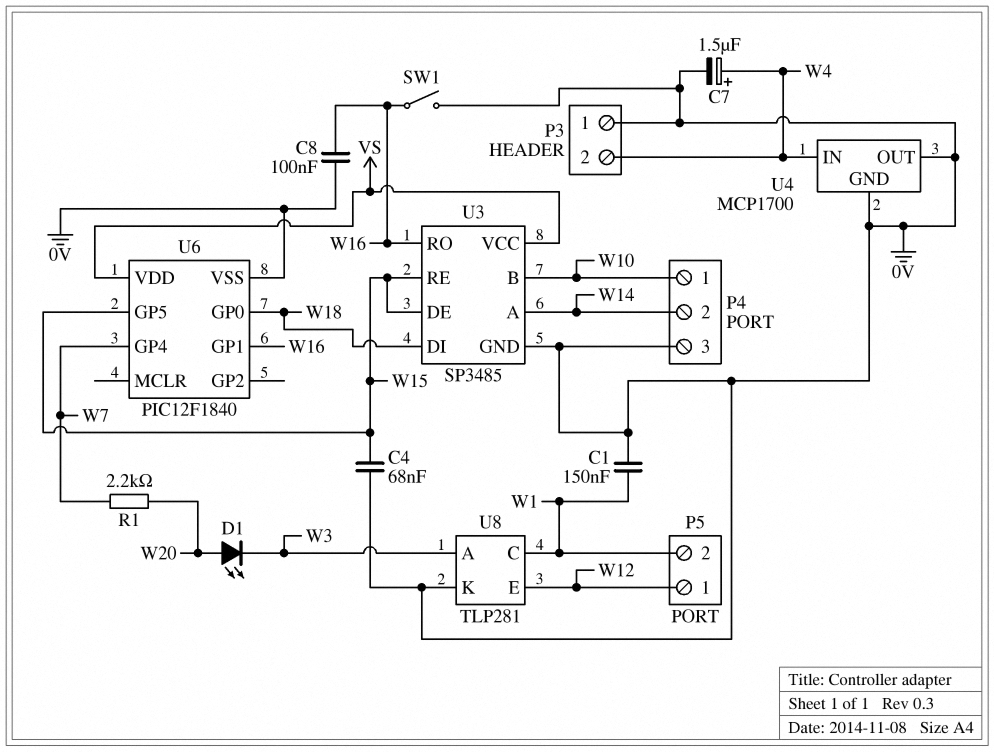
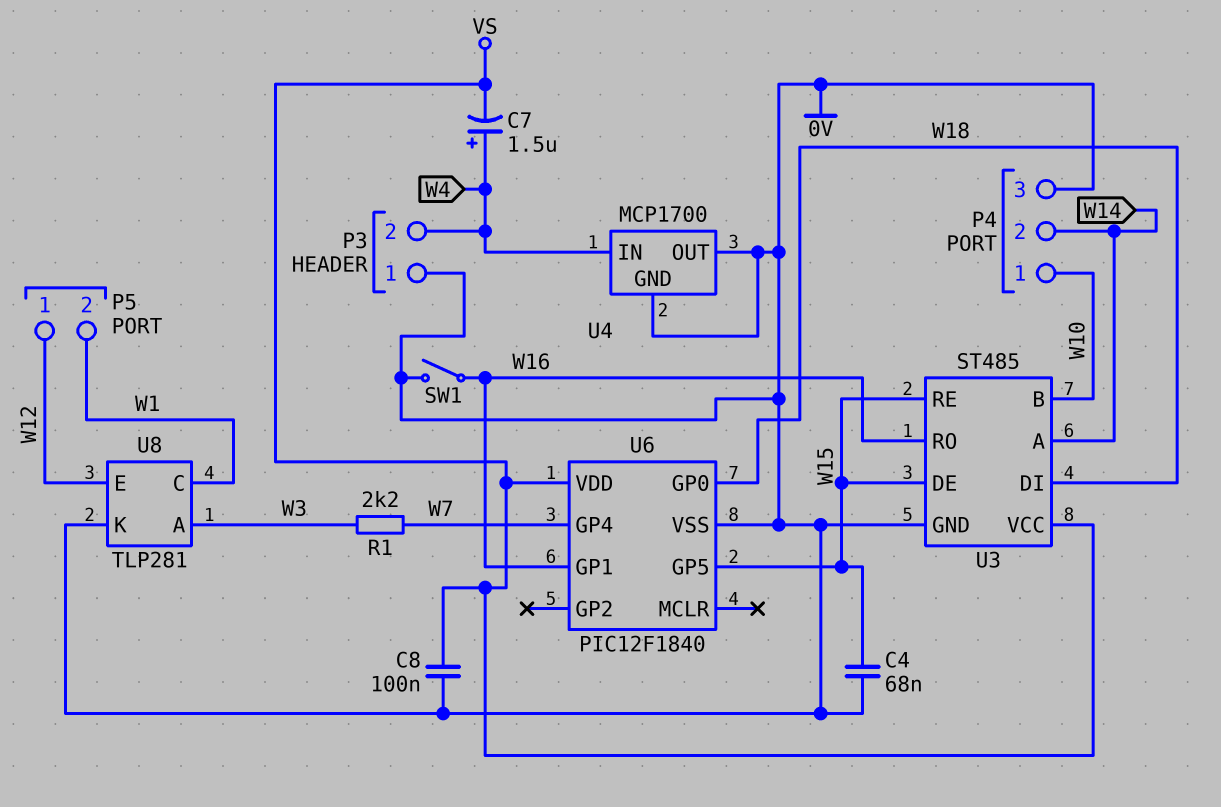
C1: 150nF (0V, W1) -> none
C7: 1.5uF (plus W4, minus 0V) -> 1.5uF (plus W4, minus VS)
C8: 100nF (0V, W16) -> 100nF (0V, VS)
D1: LED (A W20, K W3) -> none
R1: 2.2k (W7, W20) -> 2.2k (W3, W7)
U3: SP3485 -> ST485

